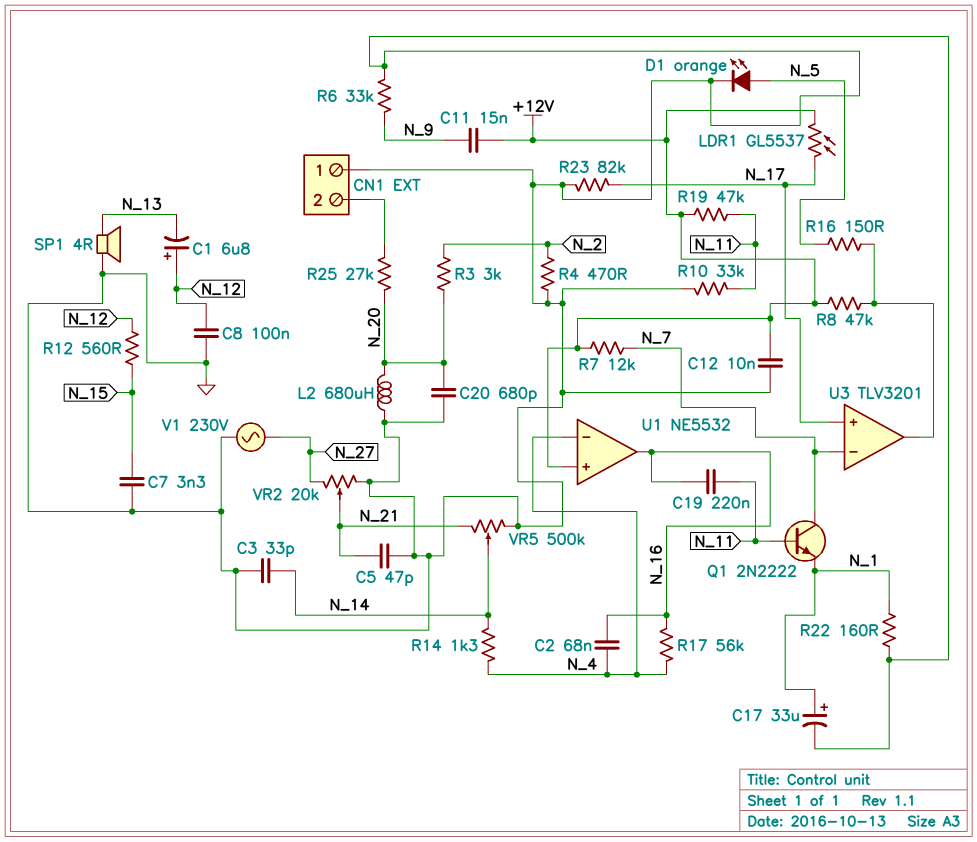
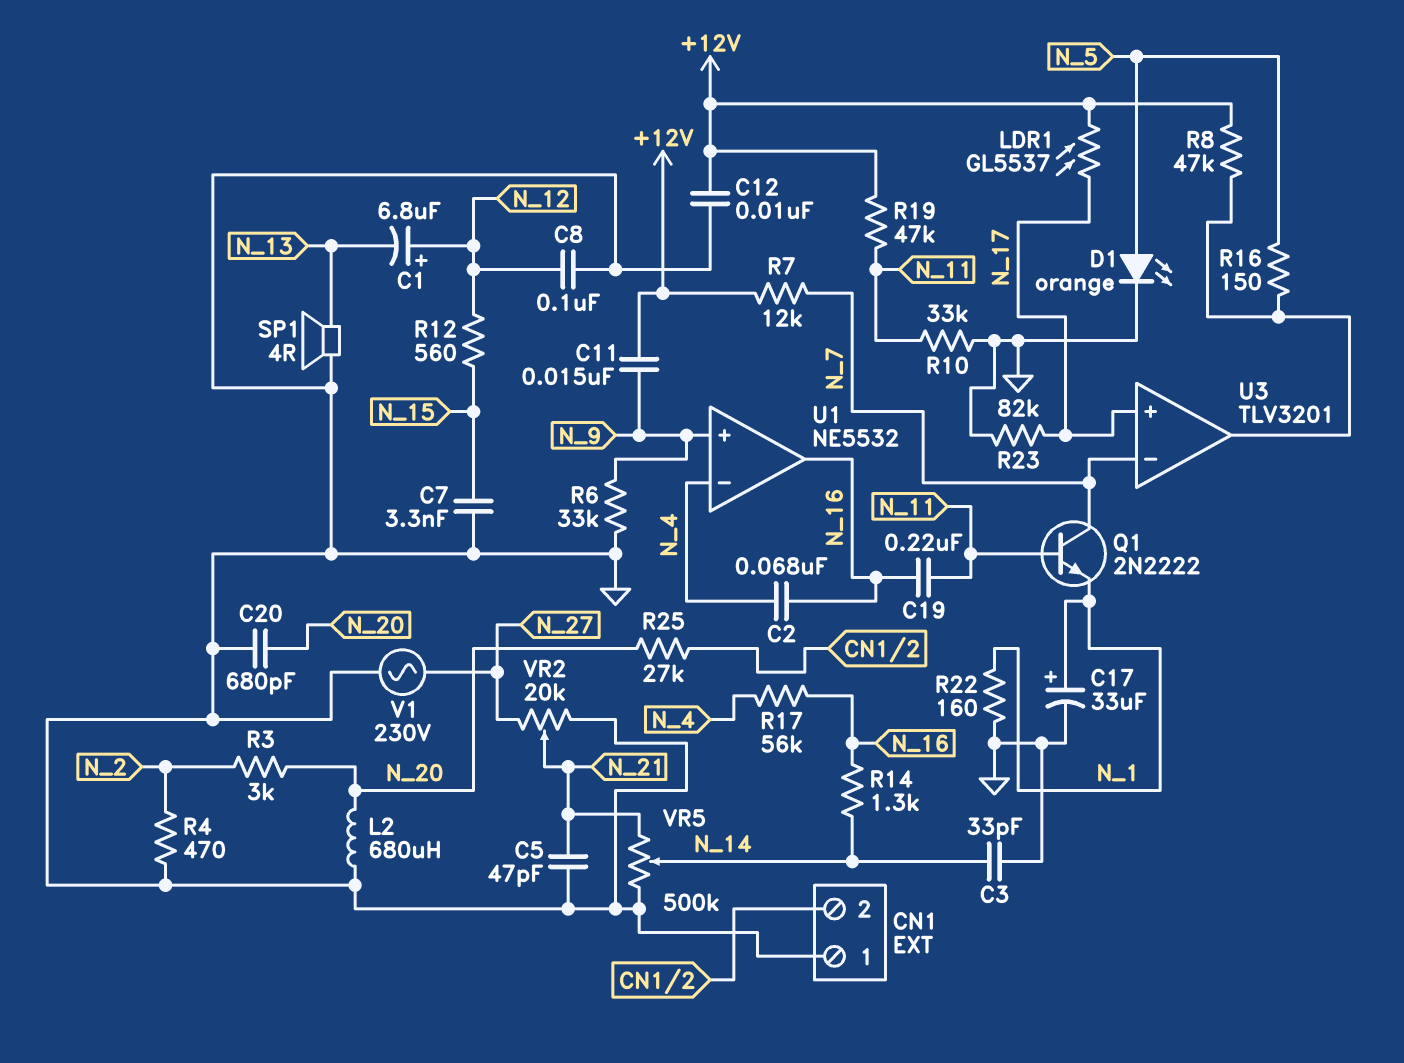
R14: 1.3k (N_4, N_14) -> 1.3k (N_14, N_16)
U1 pin in+: +12V -> N_9

